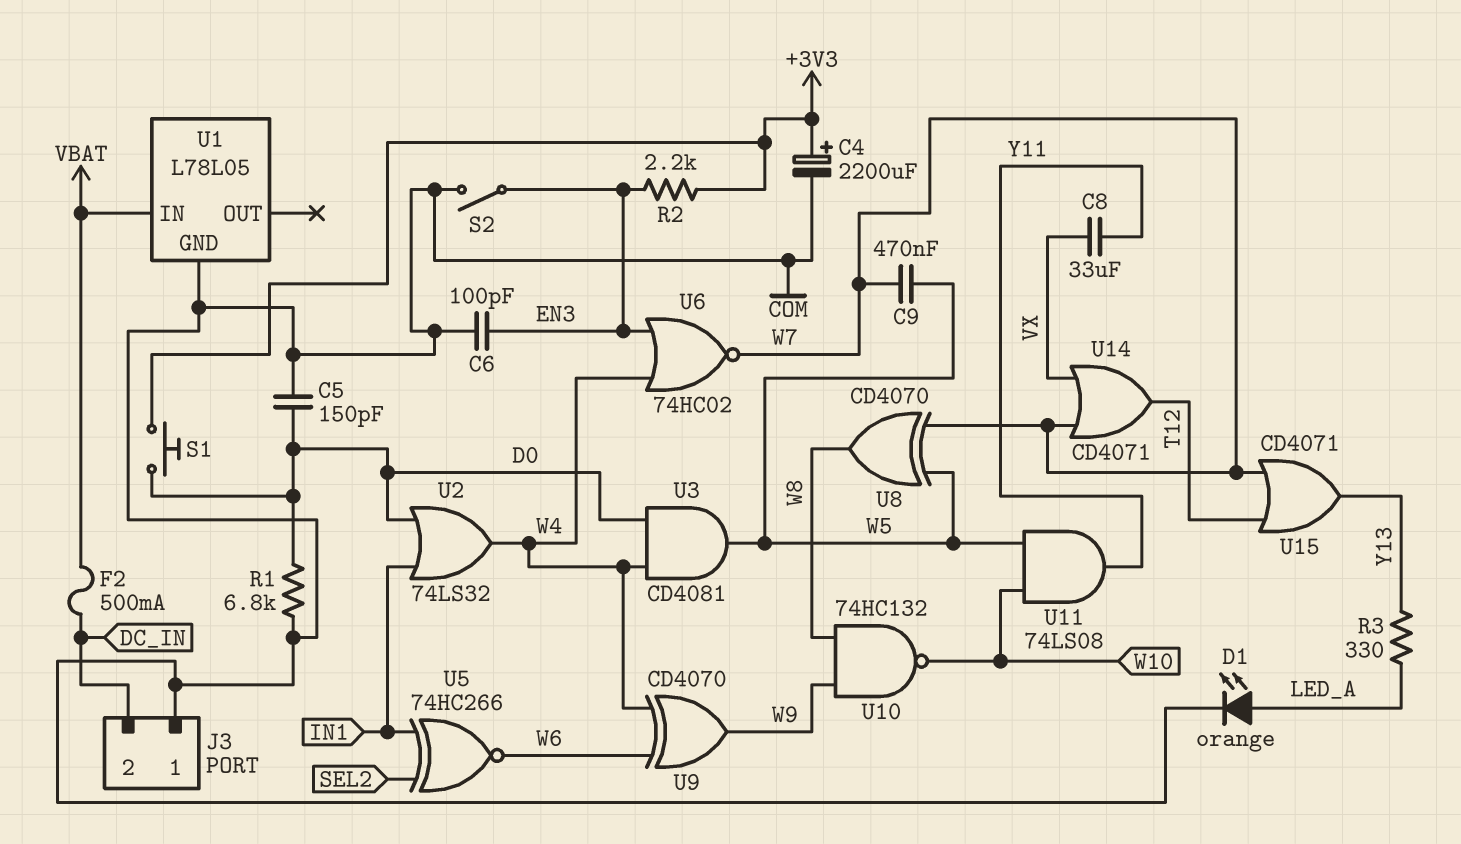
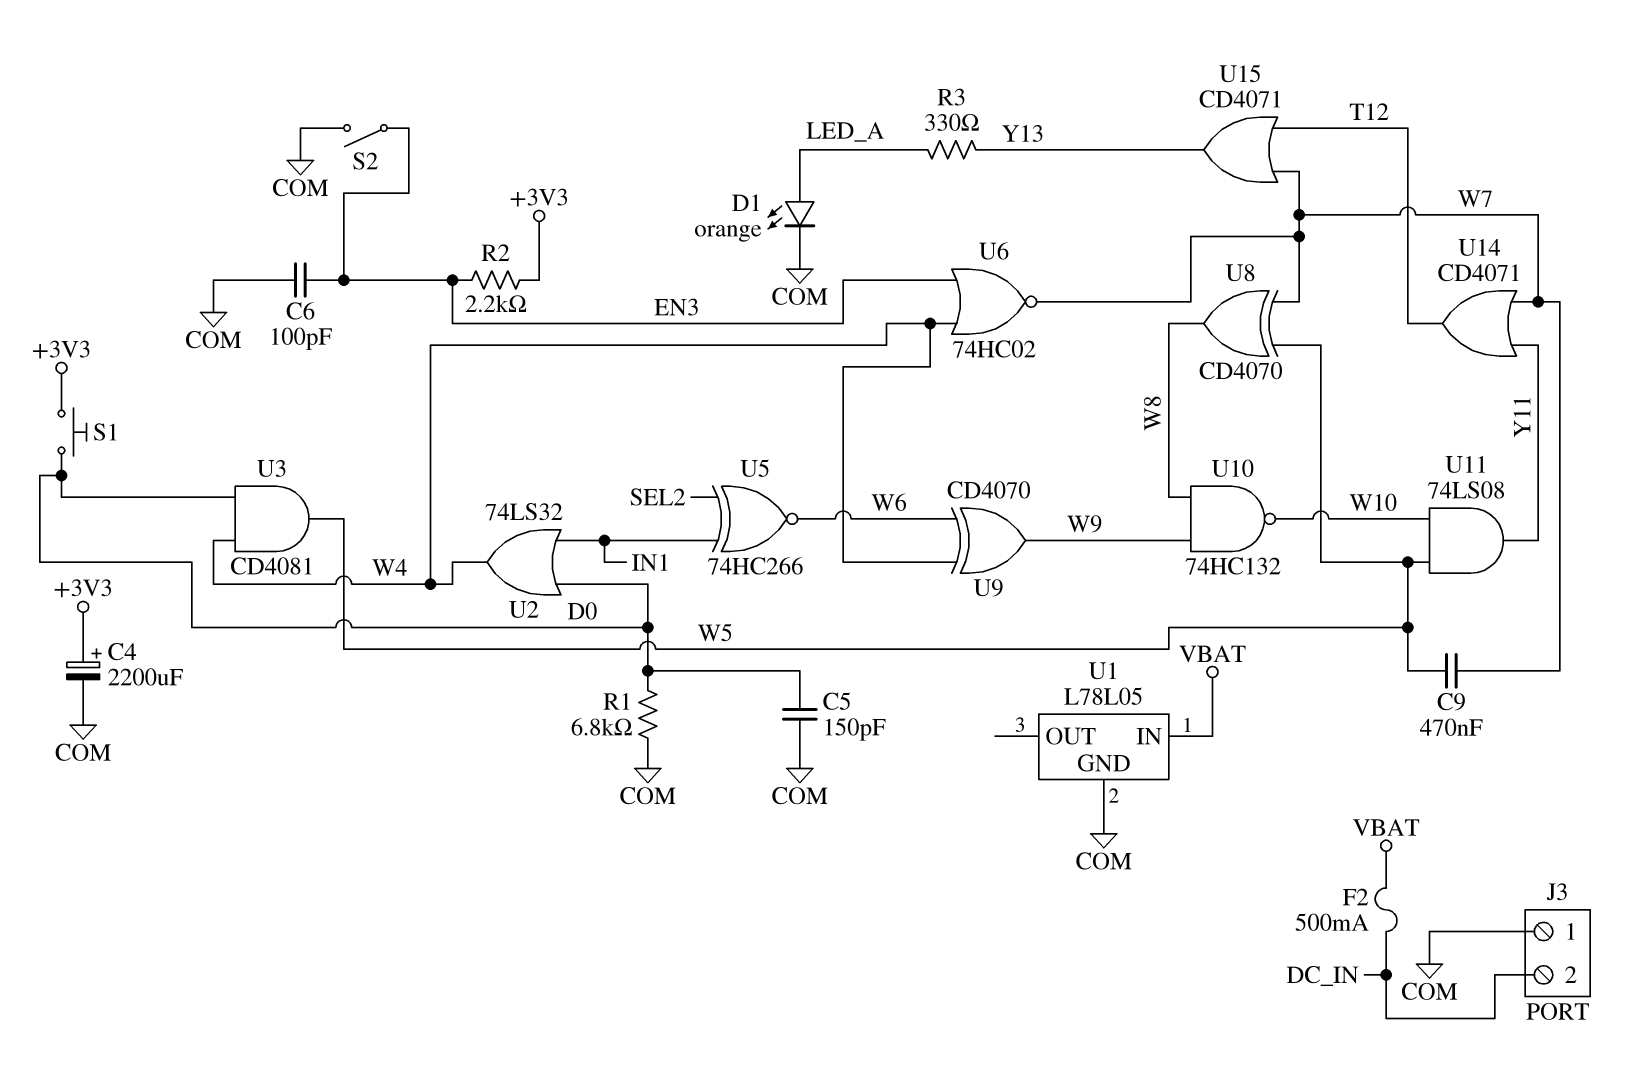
C8: 33uF (VX, Y11) -> none
U14: OR CD4071 (in VX, in W7, out T12) -> OR CD4071 (in W7, in Y11, out T12)

